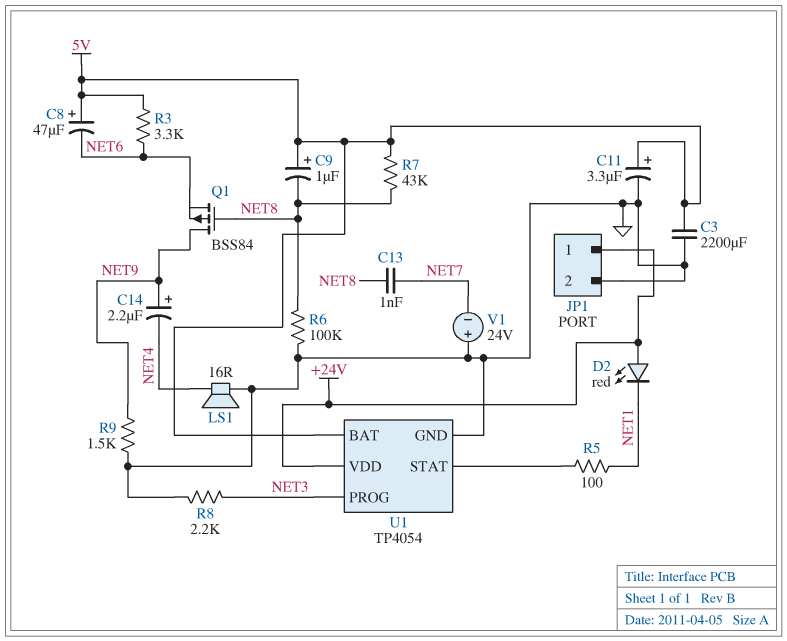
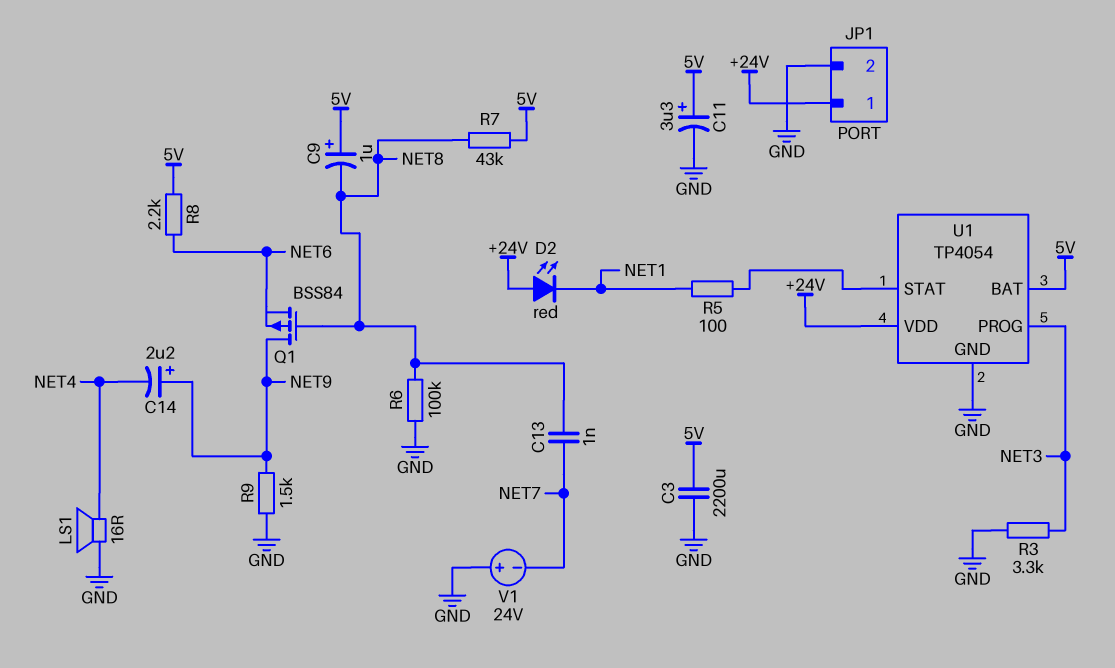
C8: 47uF (plus 5V, minus NET6) -> none
R3: 3.3k (5V, NET6) -> 3.3k (GND, NET3)
R8: 2.2k (GND, NET3) -> 2.2k (5V, NET6)

